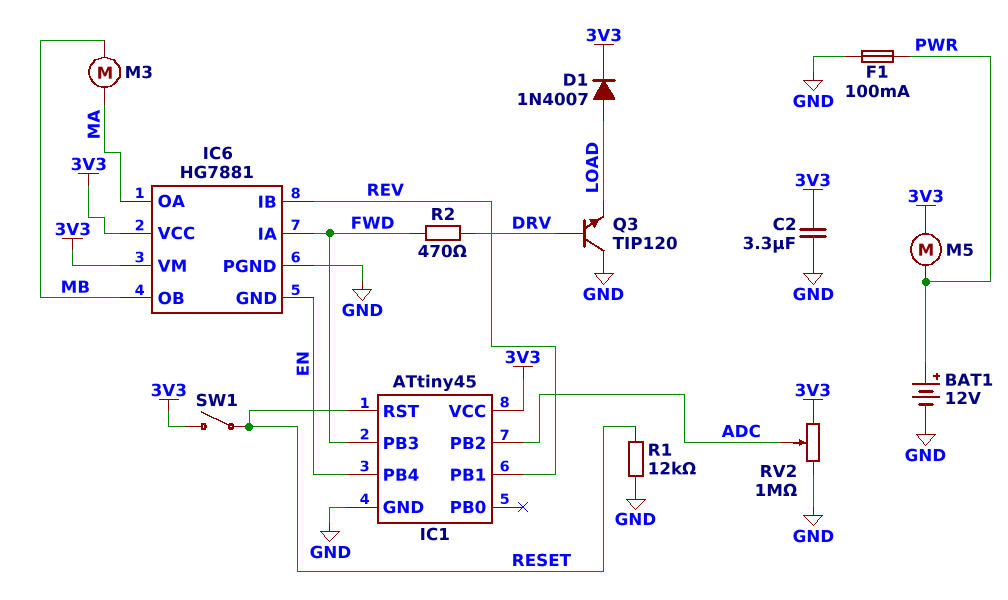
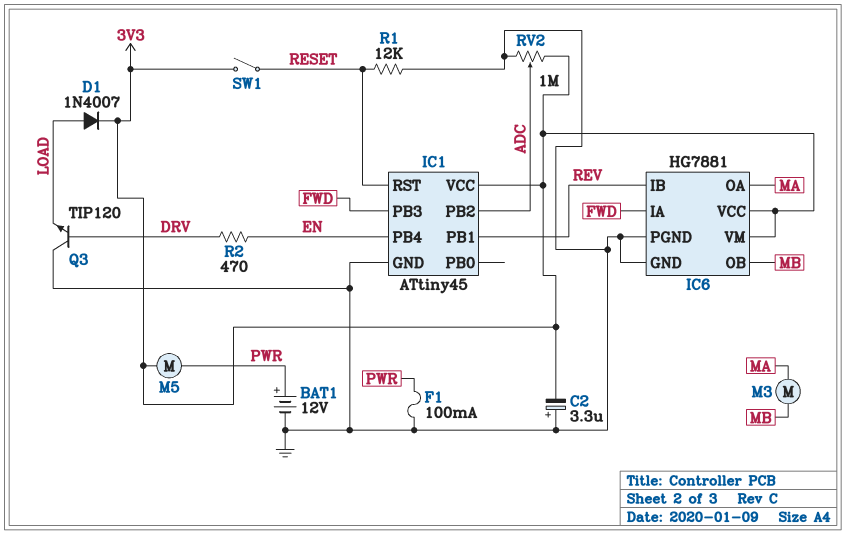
C2: 3.3uF (3V3, GND) -> 3.3uF (plus GND, minus 3V3)
IC6 pin GND: EN -> GND
R2: 470 (DRV, FWD) -> 470 (DRV, EN)

